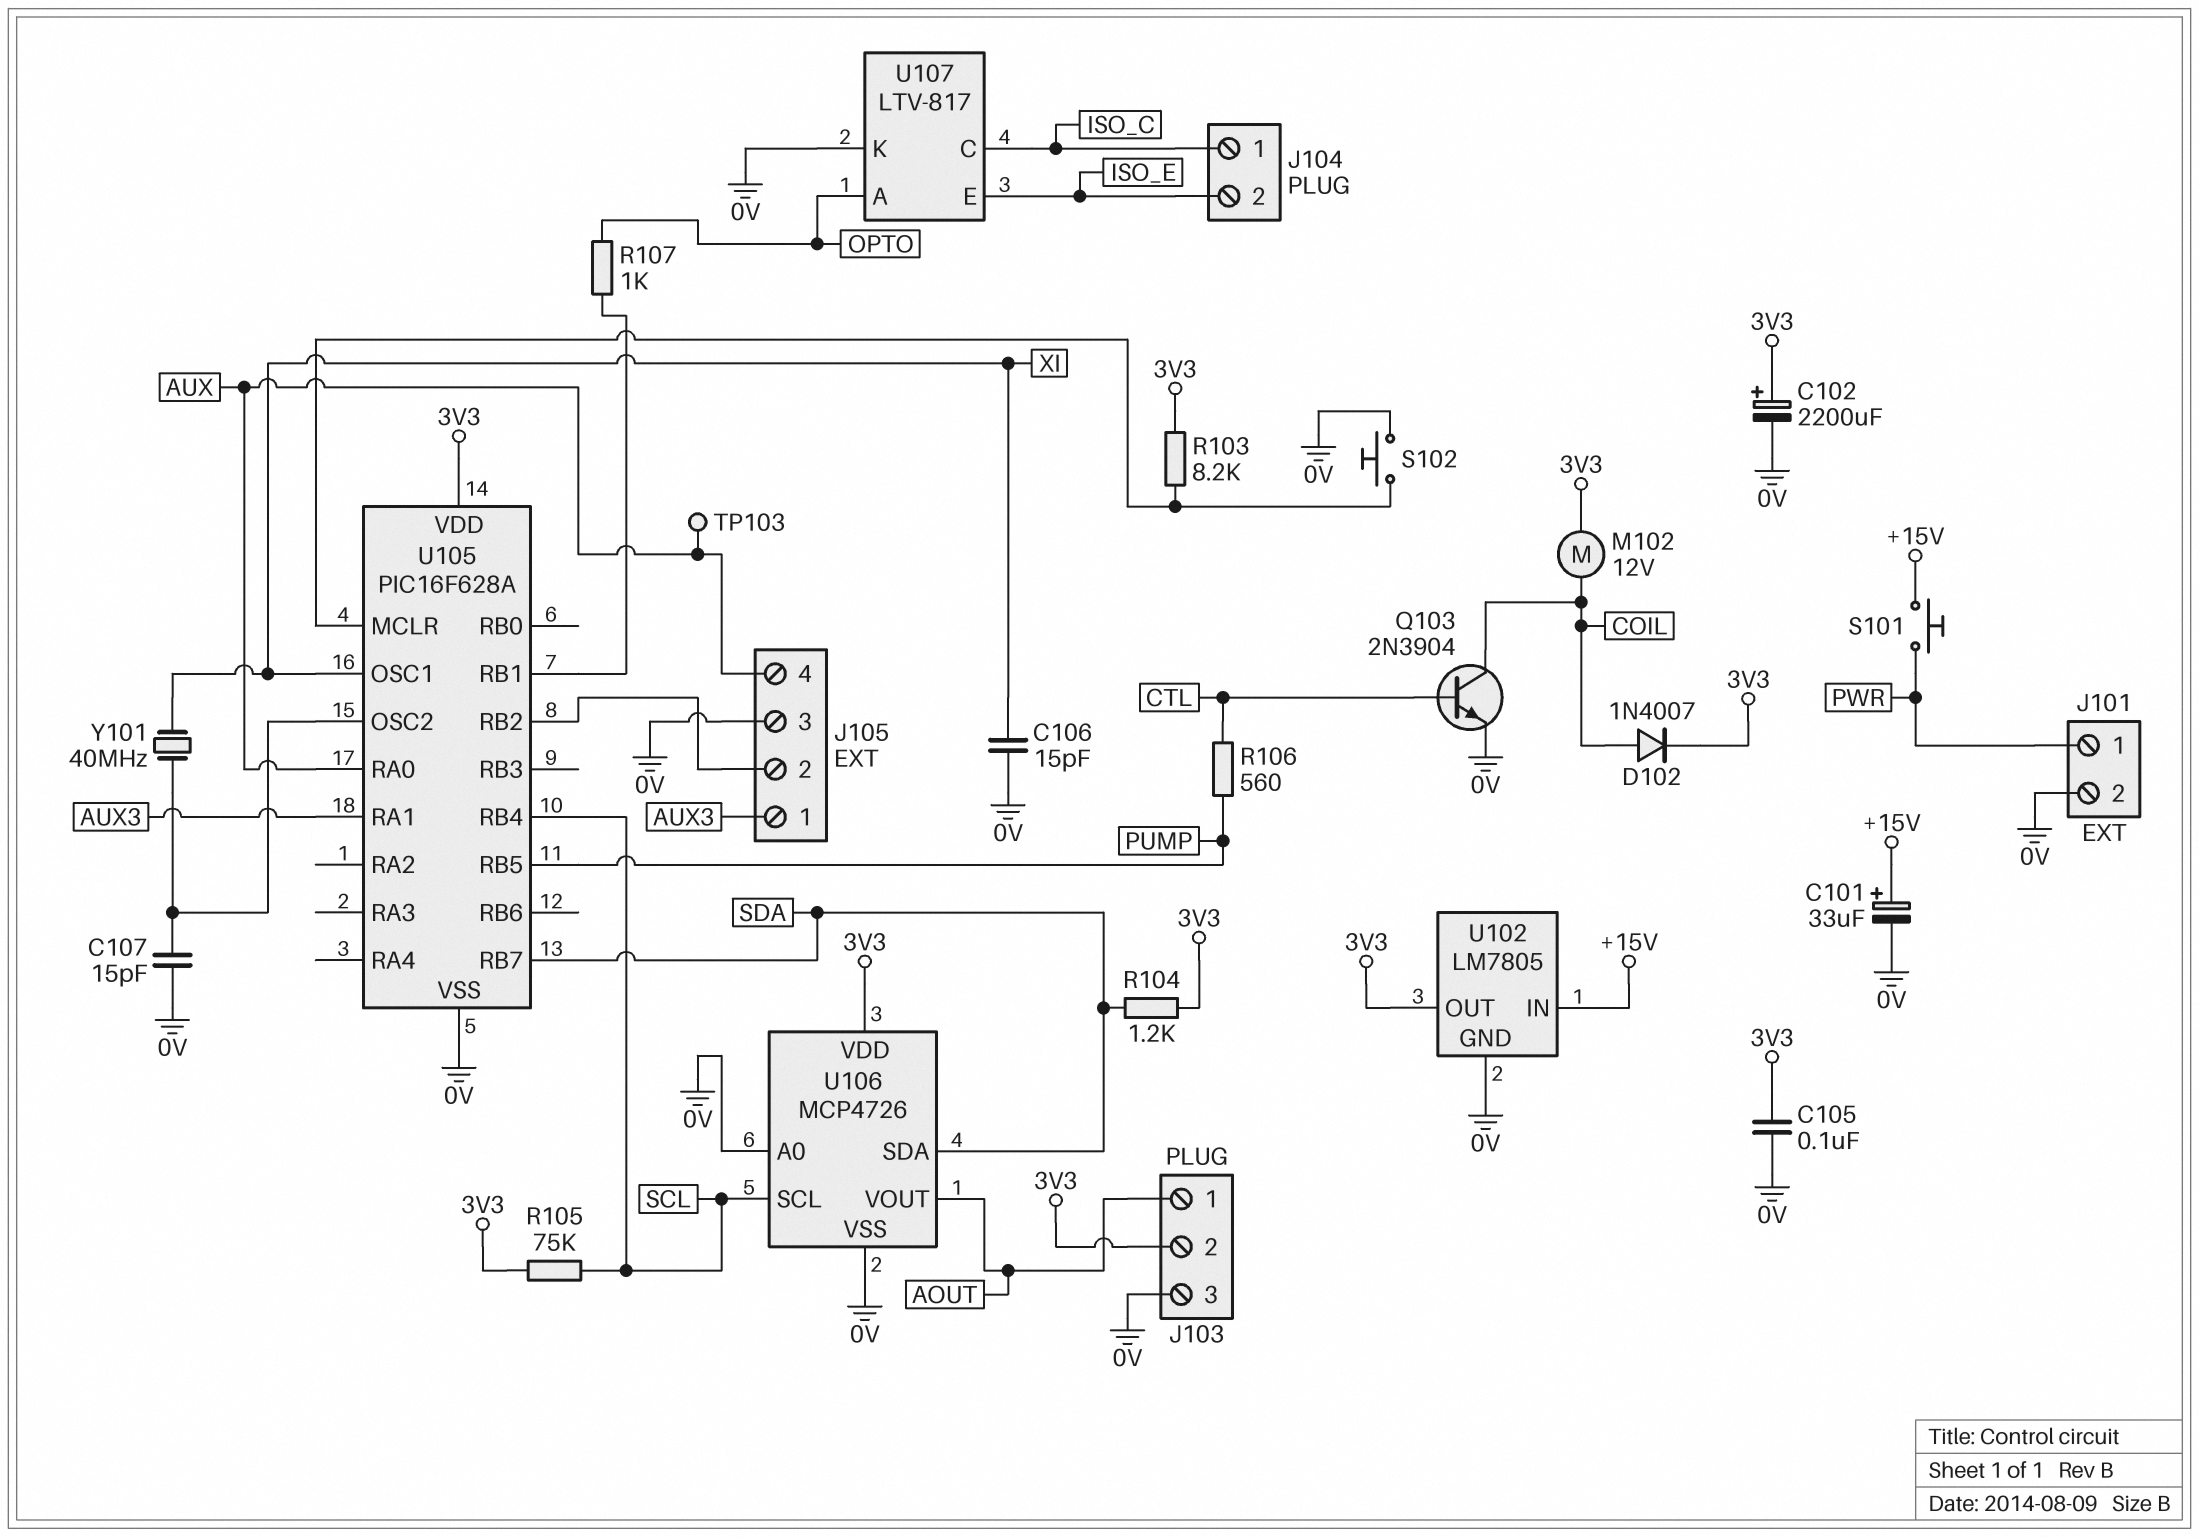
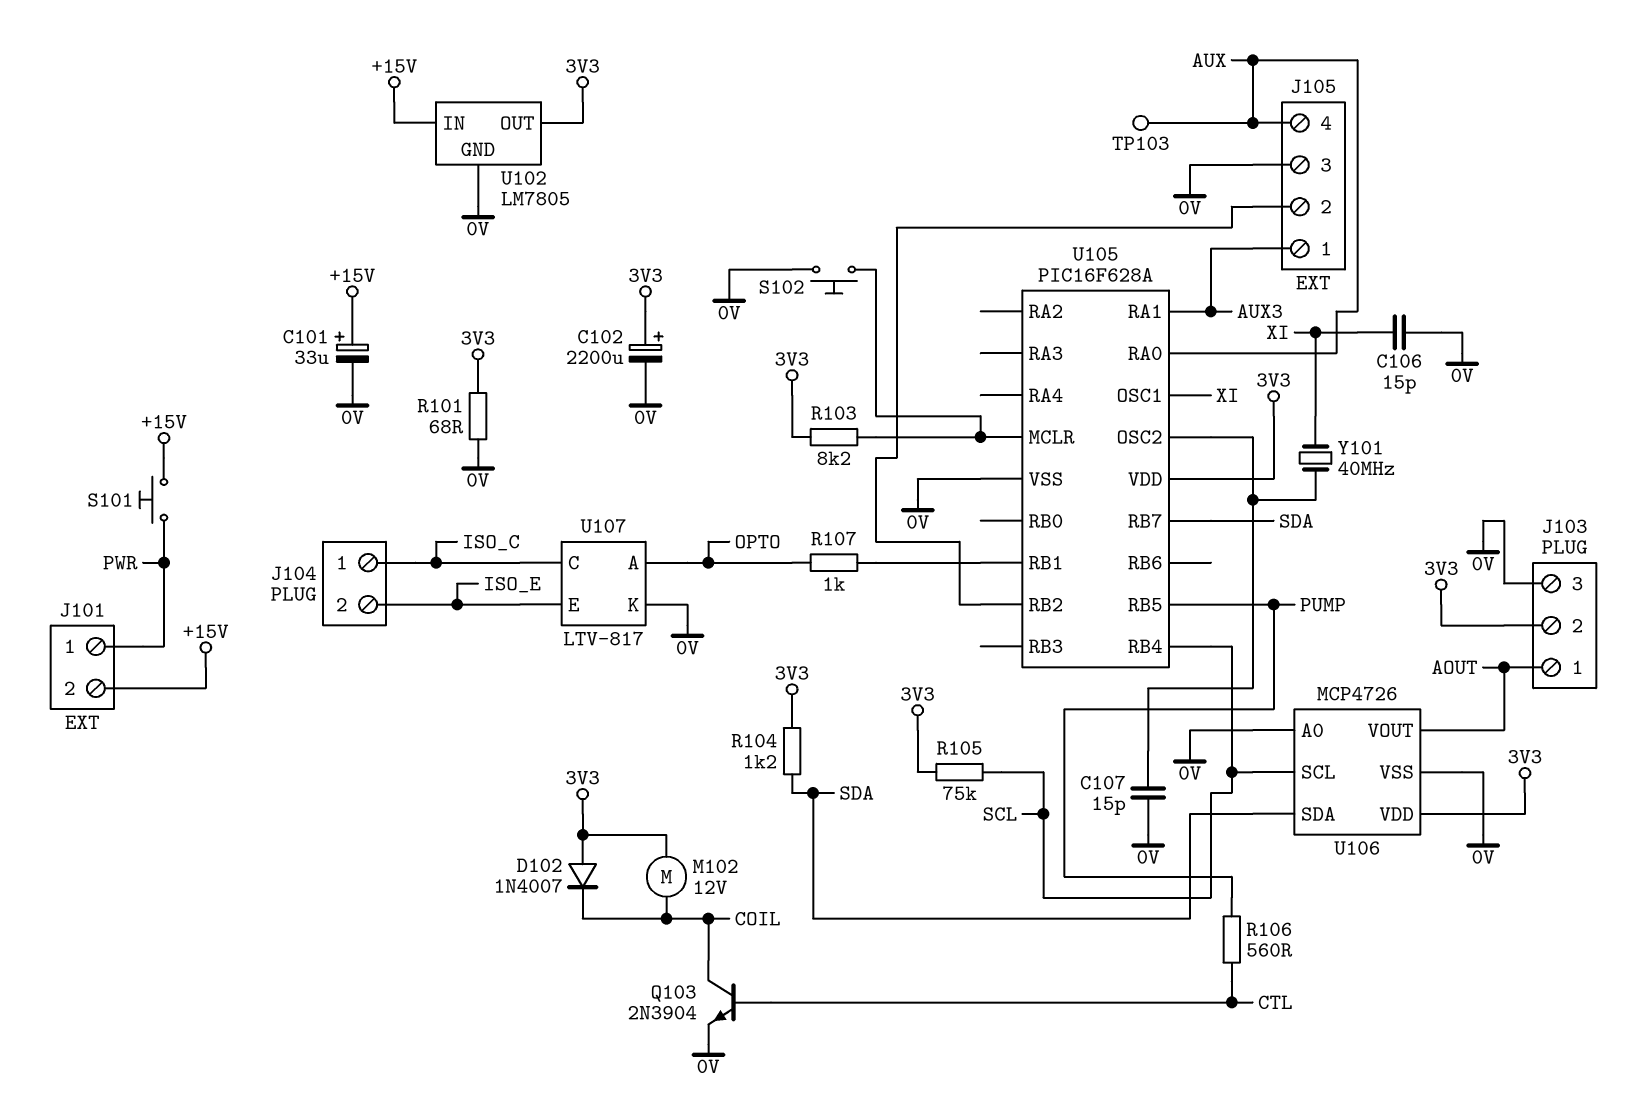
C105: 100nF (0V, 3V3) -> none
D102: diode 1N4007 (A COIL, K 3V3) -> diode 1N4007 (A 3V3, K COIL)
J101 pin 2: 0V -> +15V
R101: none -> 68 (0V, 3V3)

